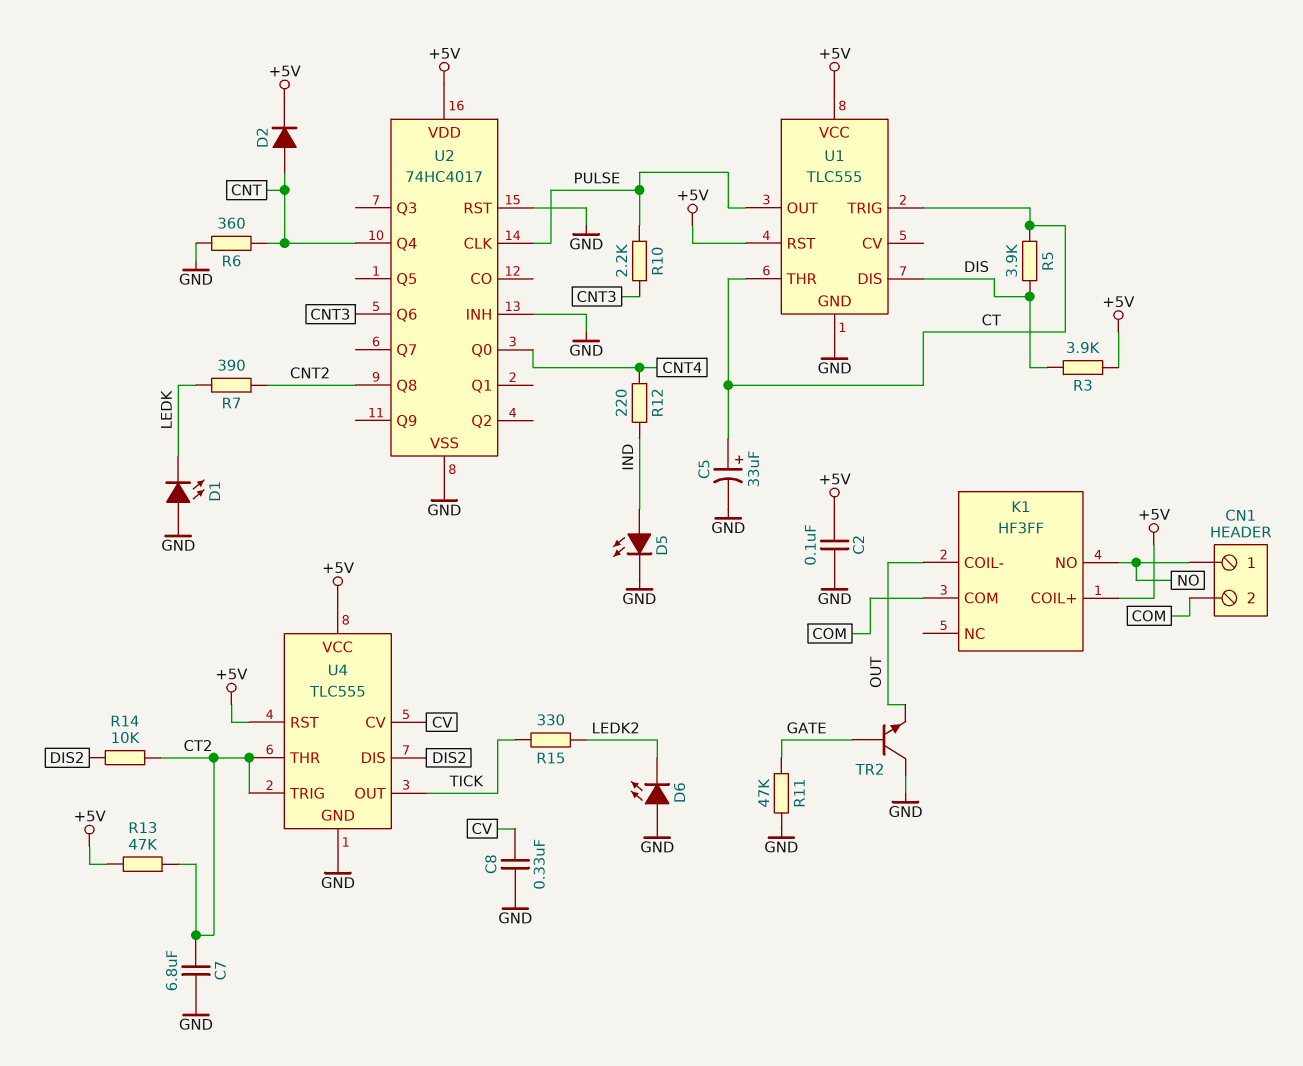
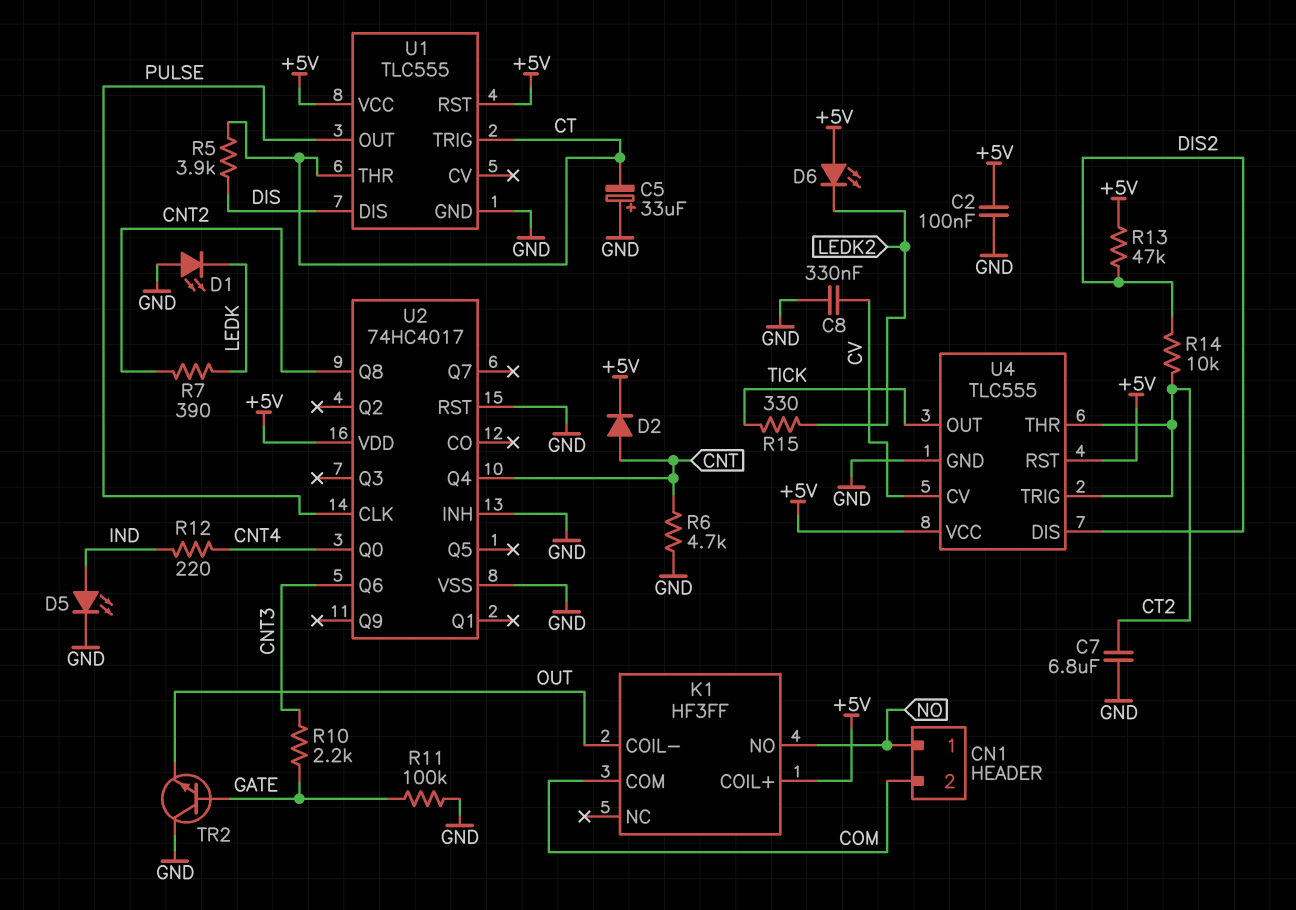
C5: 33uF (plus CT, minus GND) -> 33uF (plus GND, minus CT)
D6: LED (A GND, K LEDK2) -> LED (A +5V, K LEDK2)
R3: 3.9k (+5V, DIS) -> none
R6: 360 (CNT, GND) -> 4.7k (CNT, GND)
R10: 2.2k (CNT3, PULSE) -> 2.2k (CNT3, GATE)
R11: 47k (GATE, GND) -> 100k (GATE, GND)
R13: 47k (+5V, CT2) -> 47k (+5V, DIS2)

